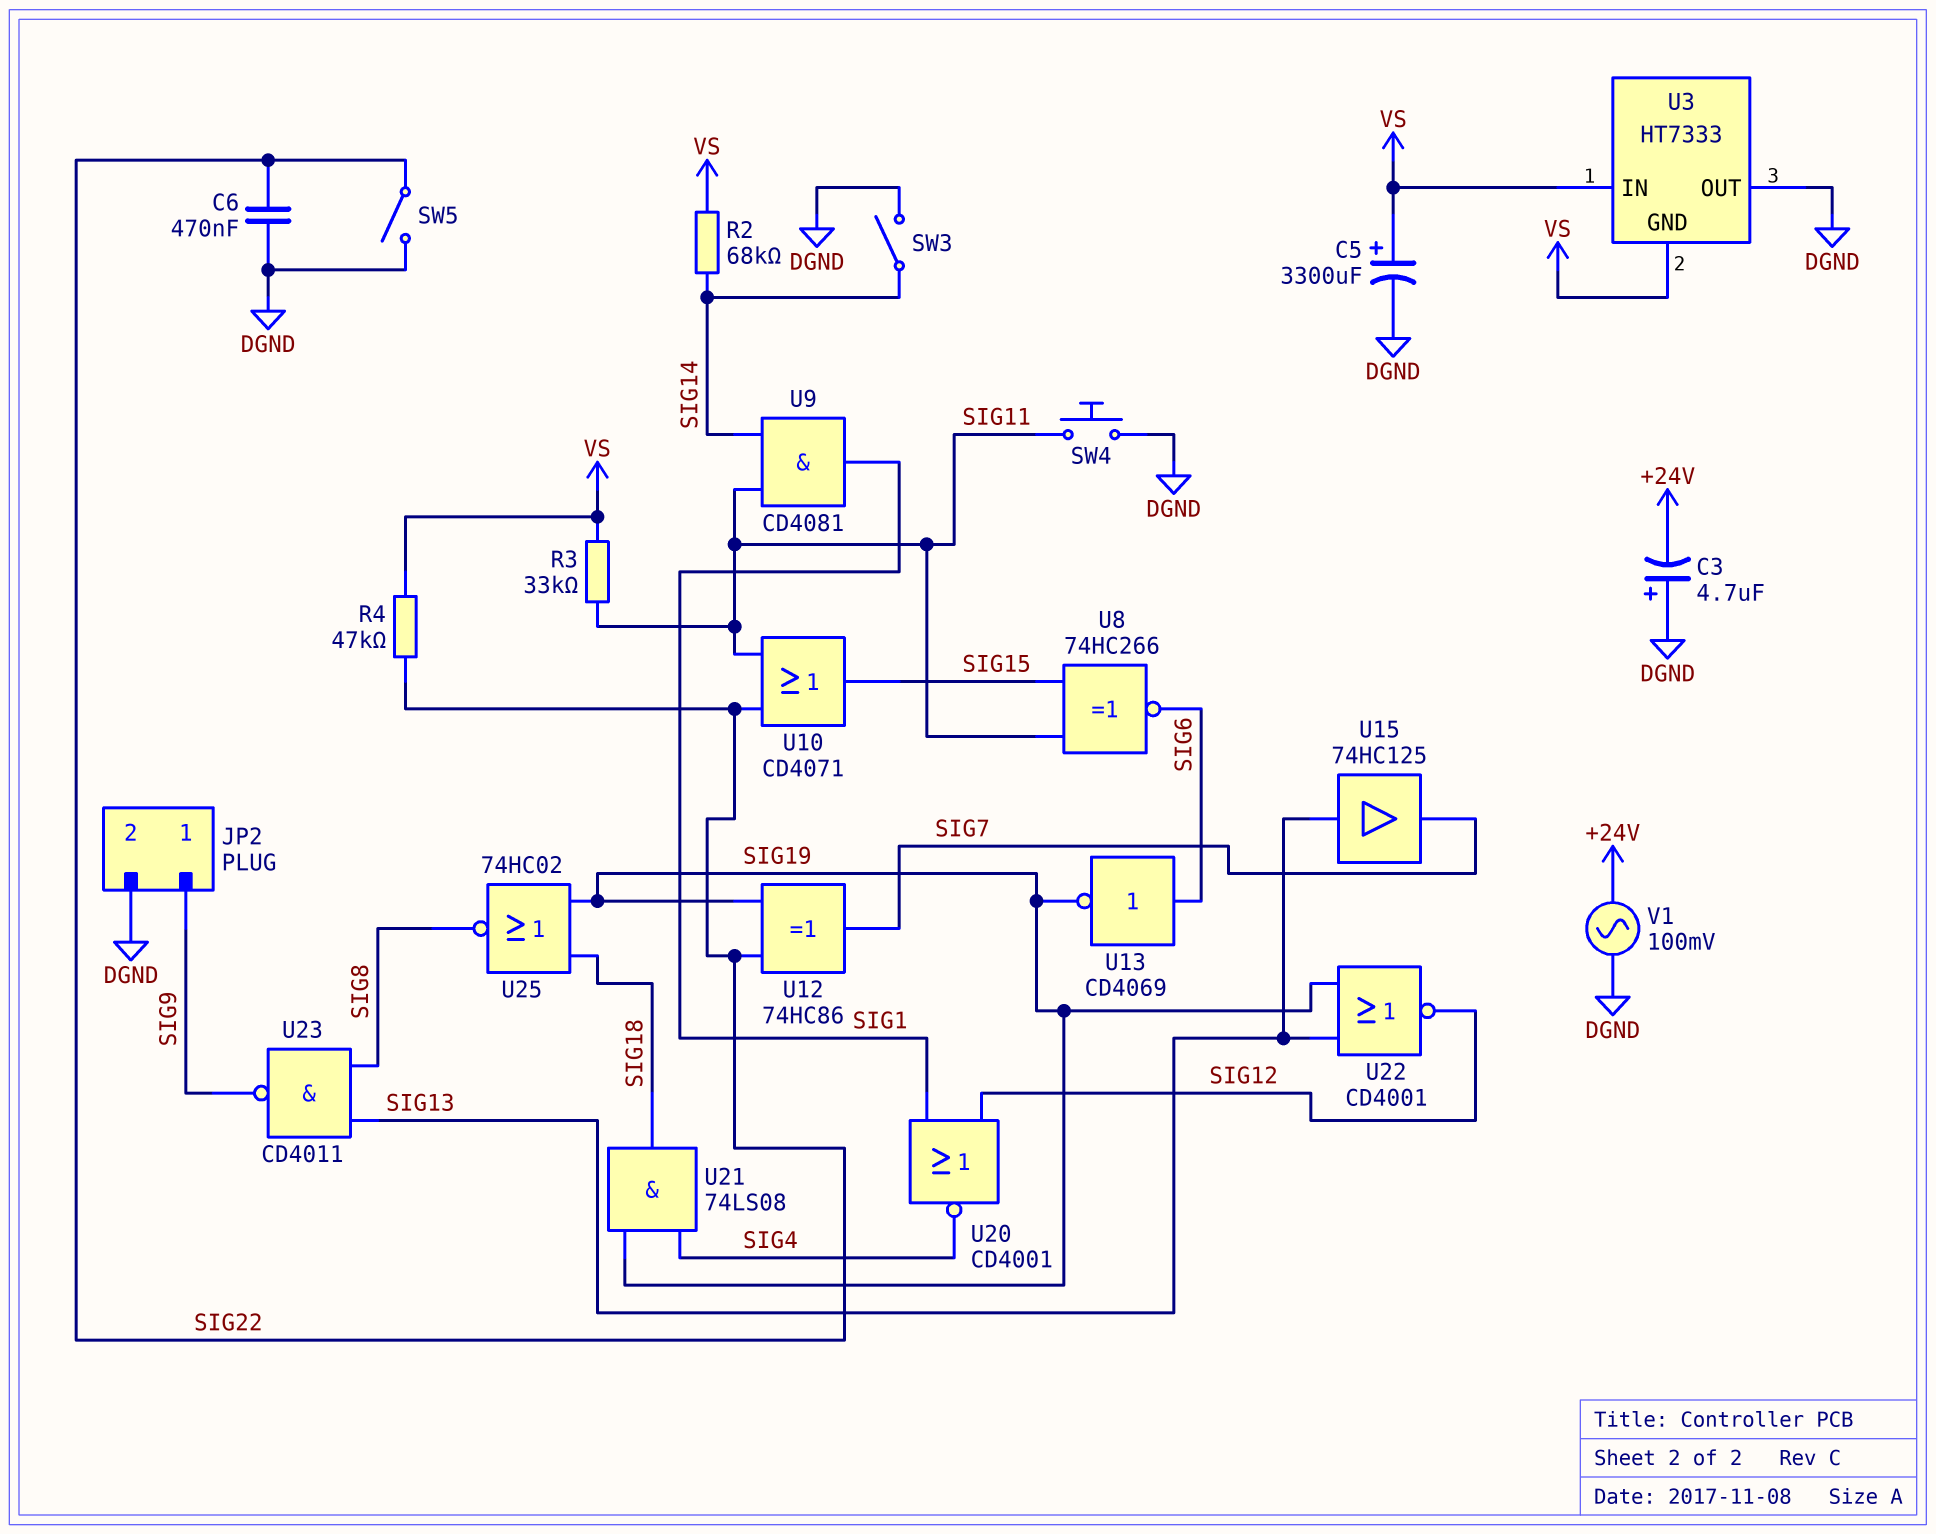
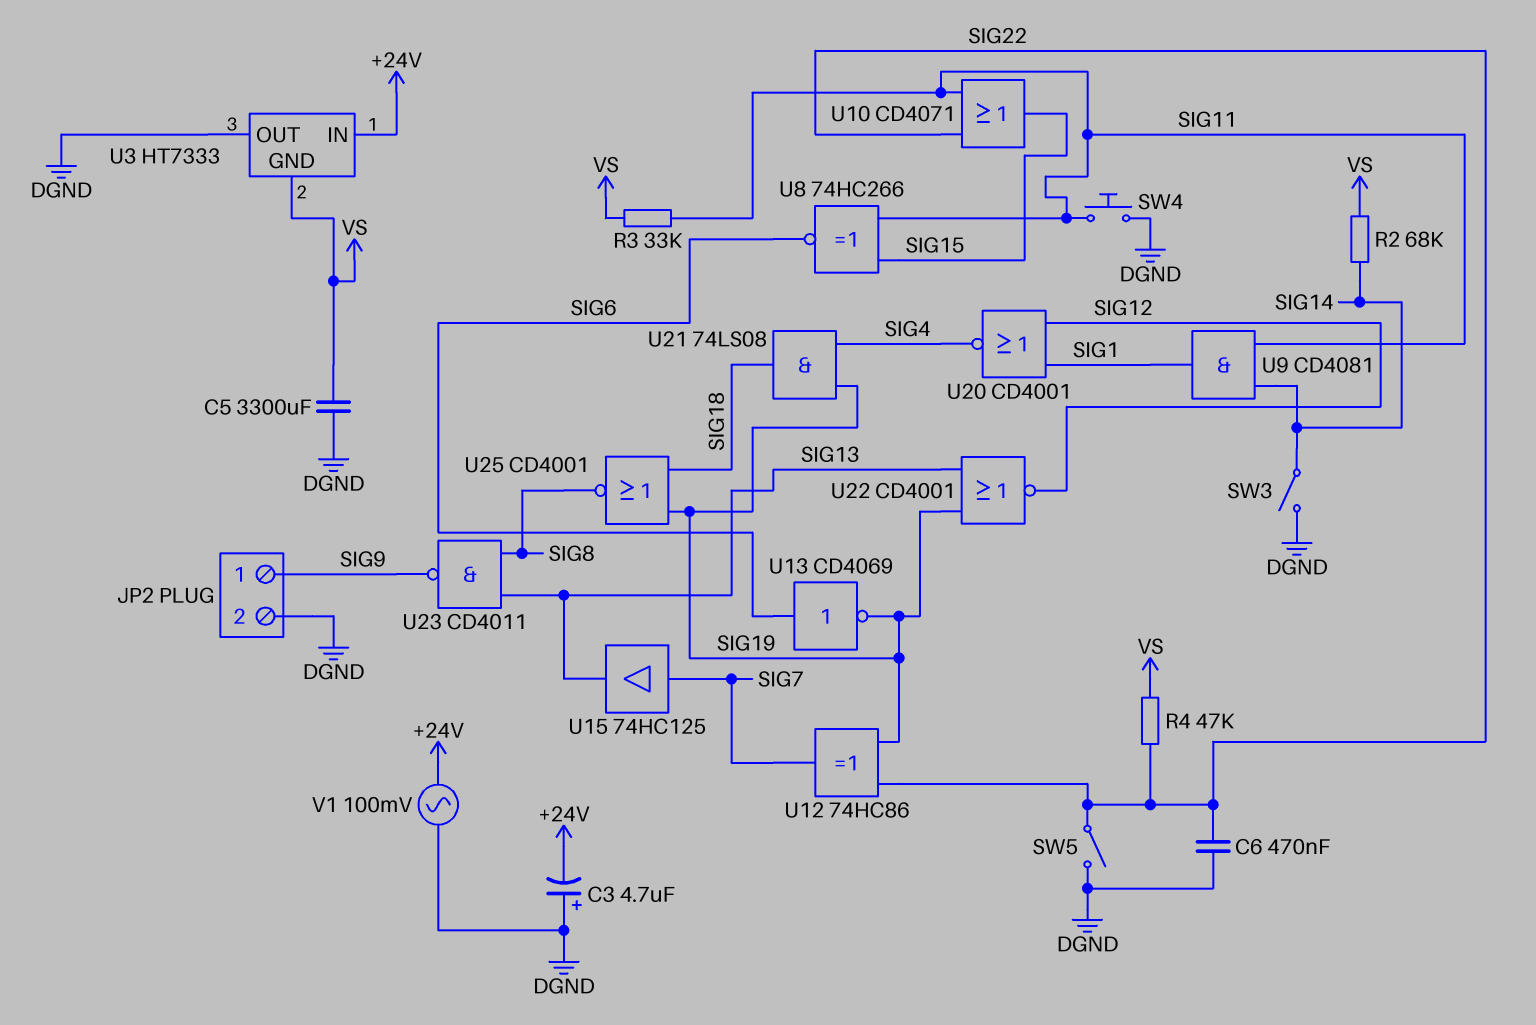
C5: 3300uF (plus VS, minus DGND) -> 3300uF (DGND, VS)
U3 pin IN: VS -> +24V
U15: buffer 74HC125 (in SIG13, out SIG7) -> buffer 74HC125 (in SIG7, out SIG13)
U25: NOR 74HC02 (in SIG18, in SIG19, out SIG8) -> NOR CD4001 (in SIG18, in SIG19, out SIG8)

